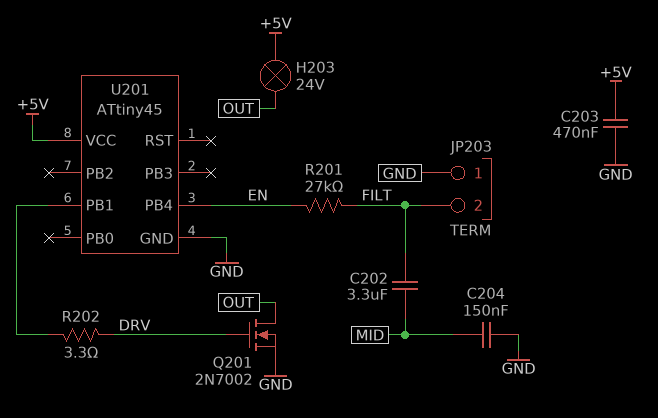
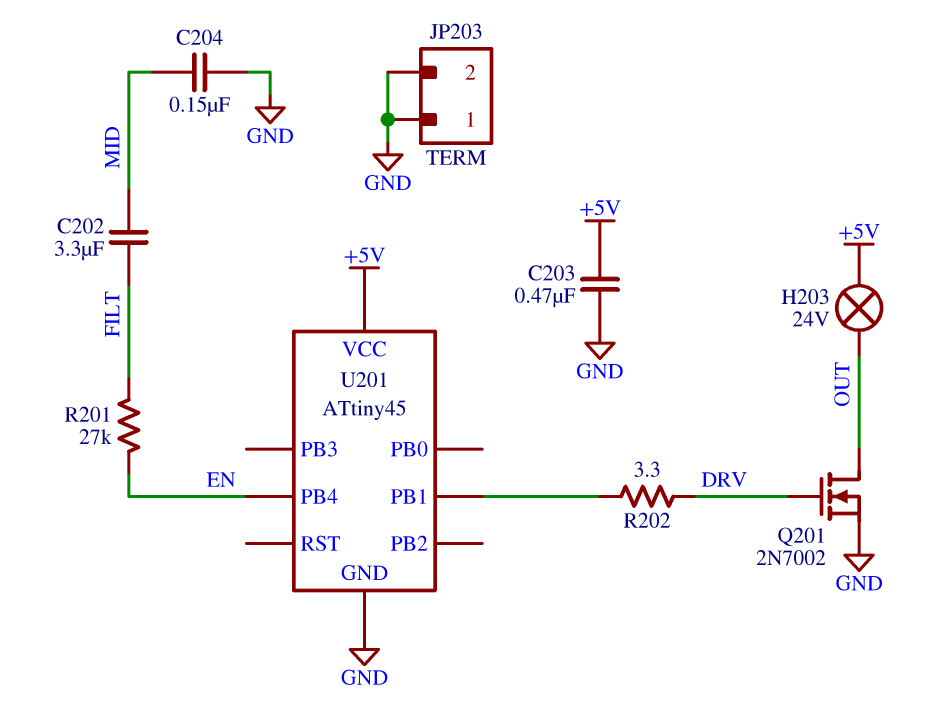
JP203 pin 2: FILT -> GND

